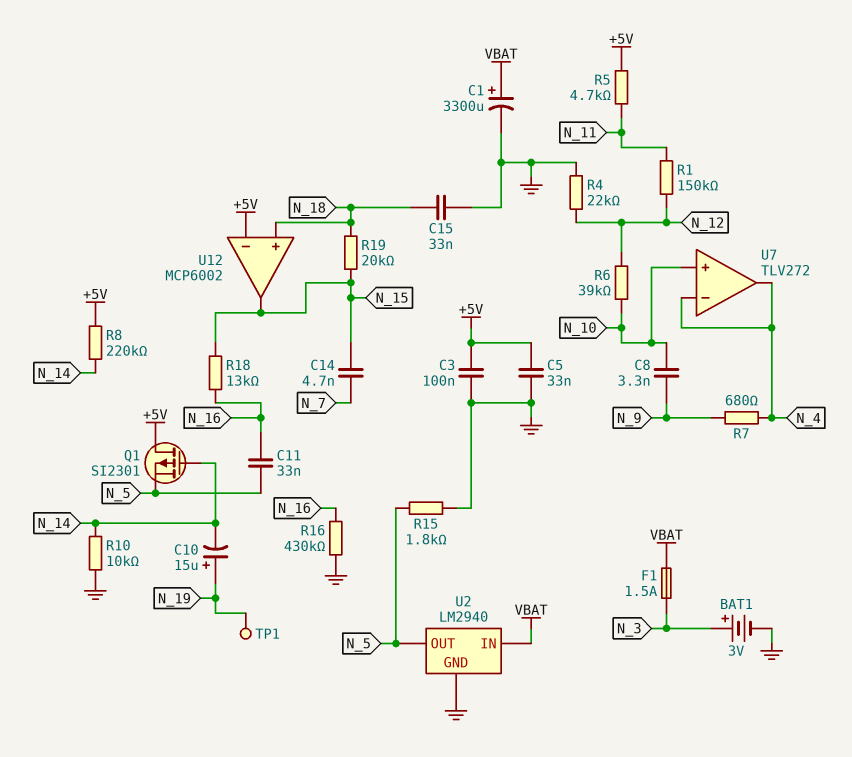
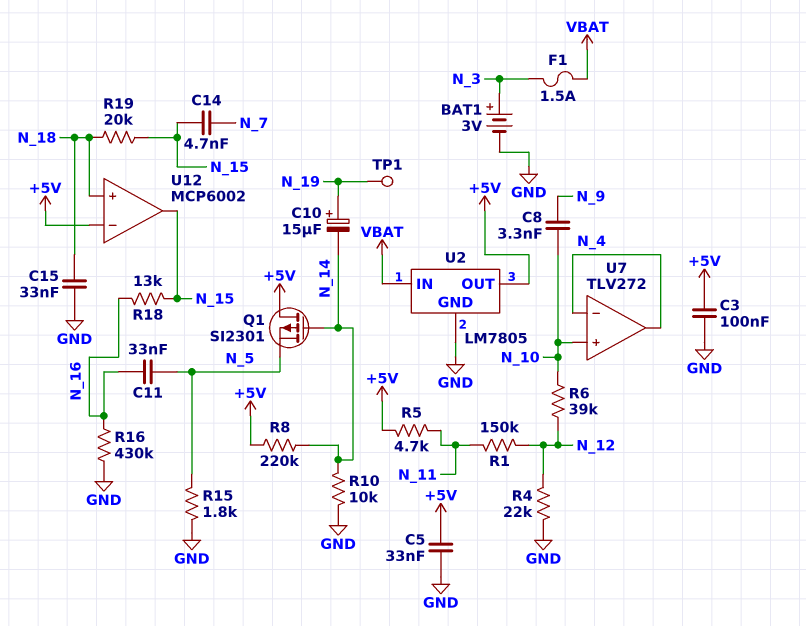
C1: 3300uF (plus VBAT, minus GND) -> none
R7: 680 (N_4, N_9) -> none
U2: LM2940 -> LM7805
U2 pin OUT: N_5 -> +5V

